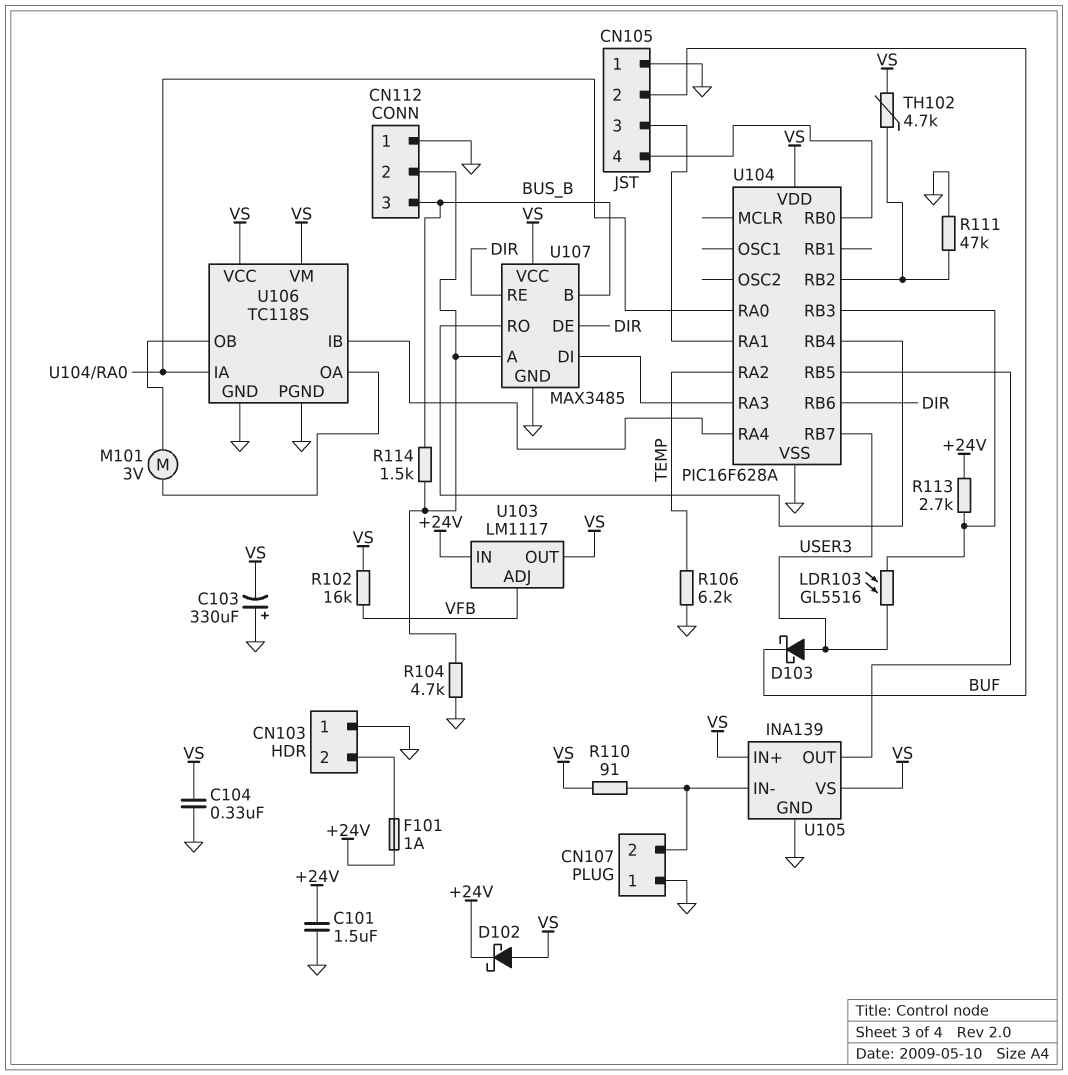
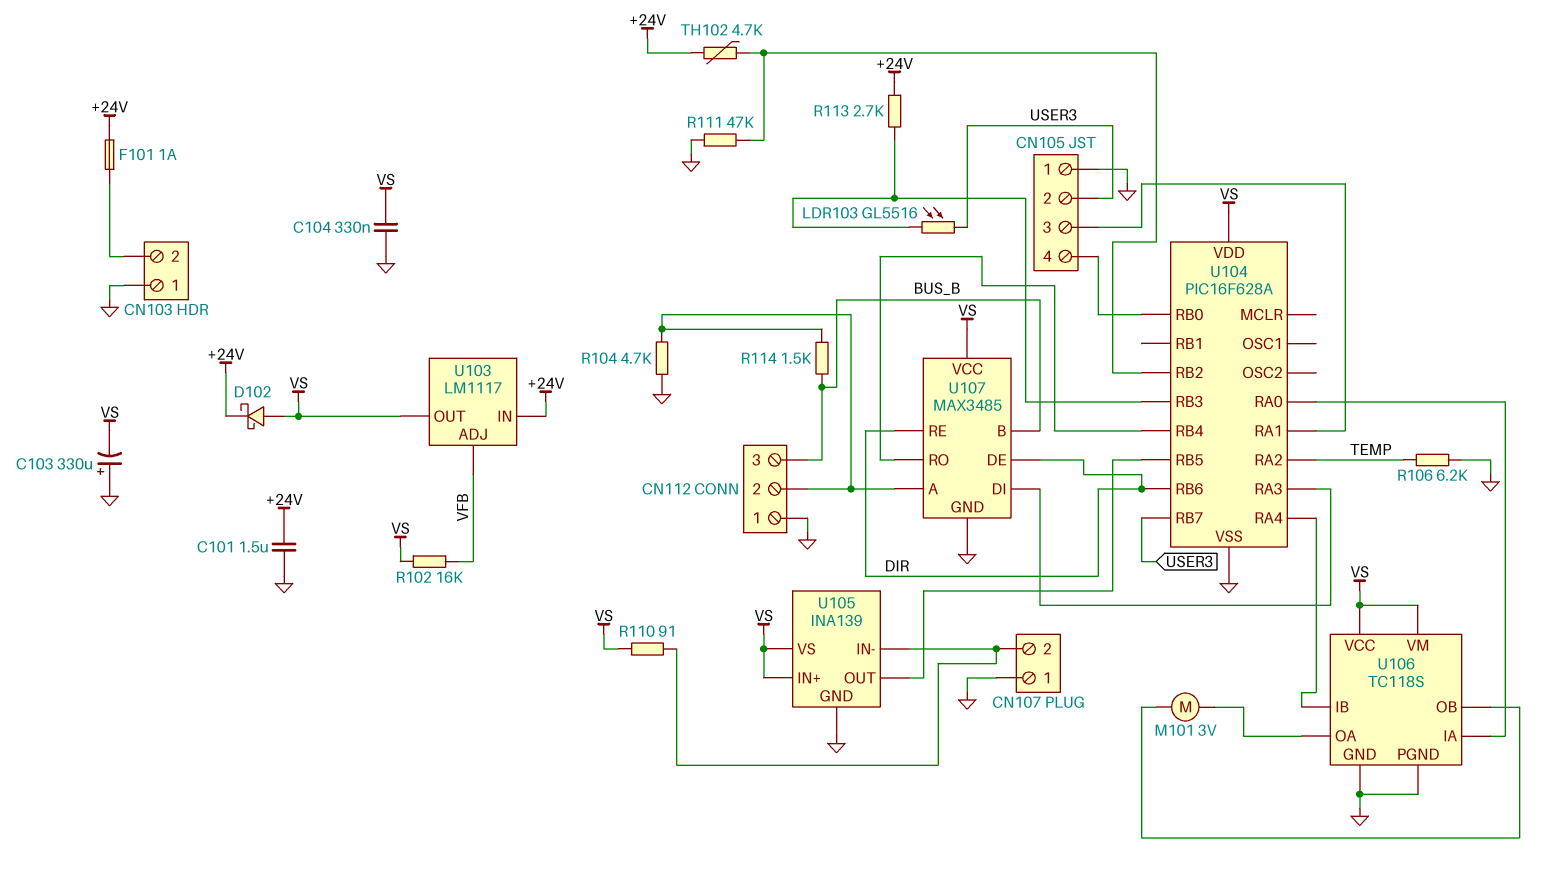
CN105 pin 2: BUF -> USER3
D103: schottky (A USER3, K BUF) -> none
TH102: 4.7k (U104/RB2, VS) -> 4.7k (+24V, U104/RB2)

